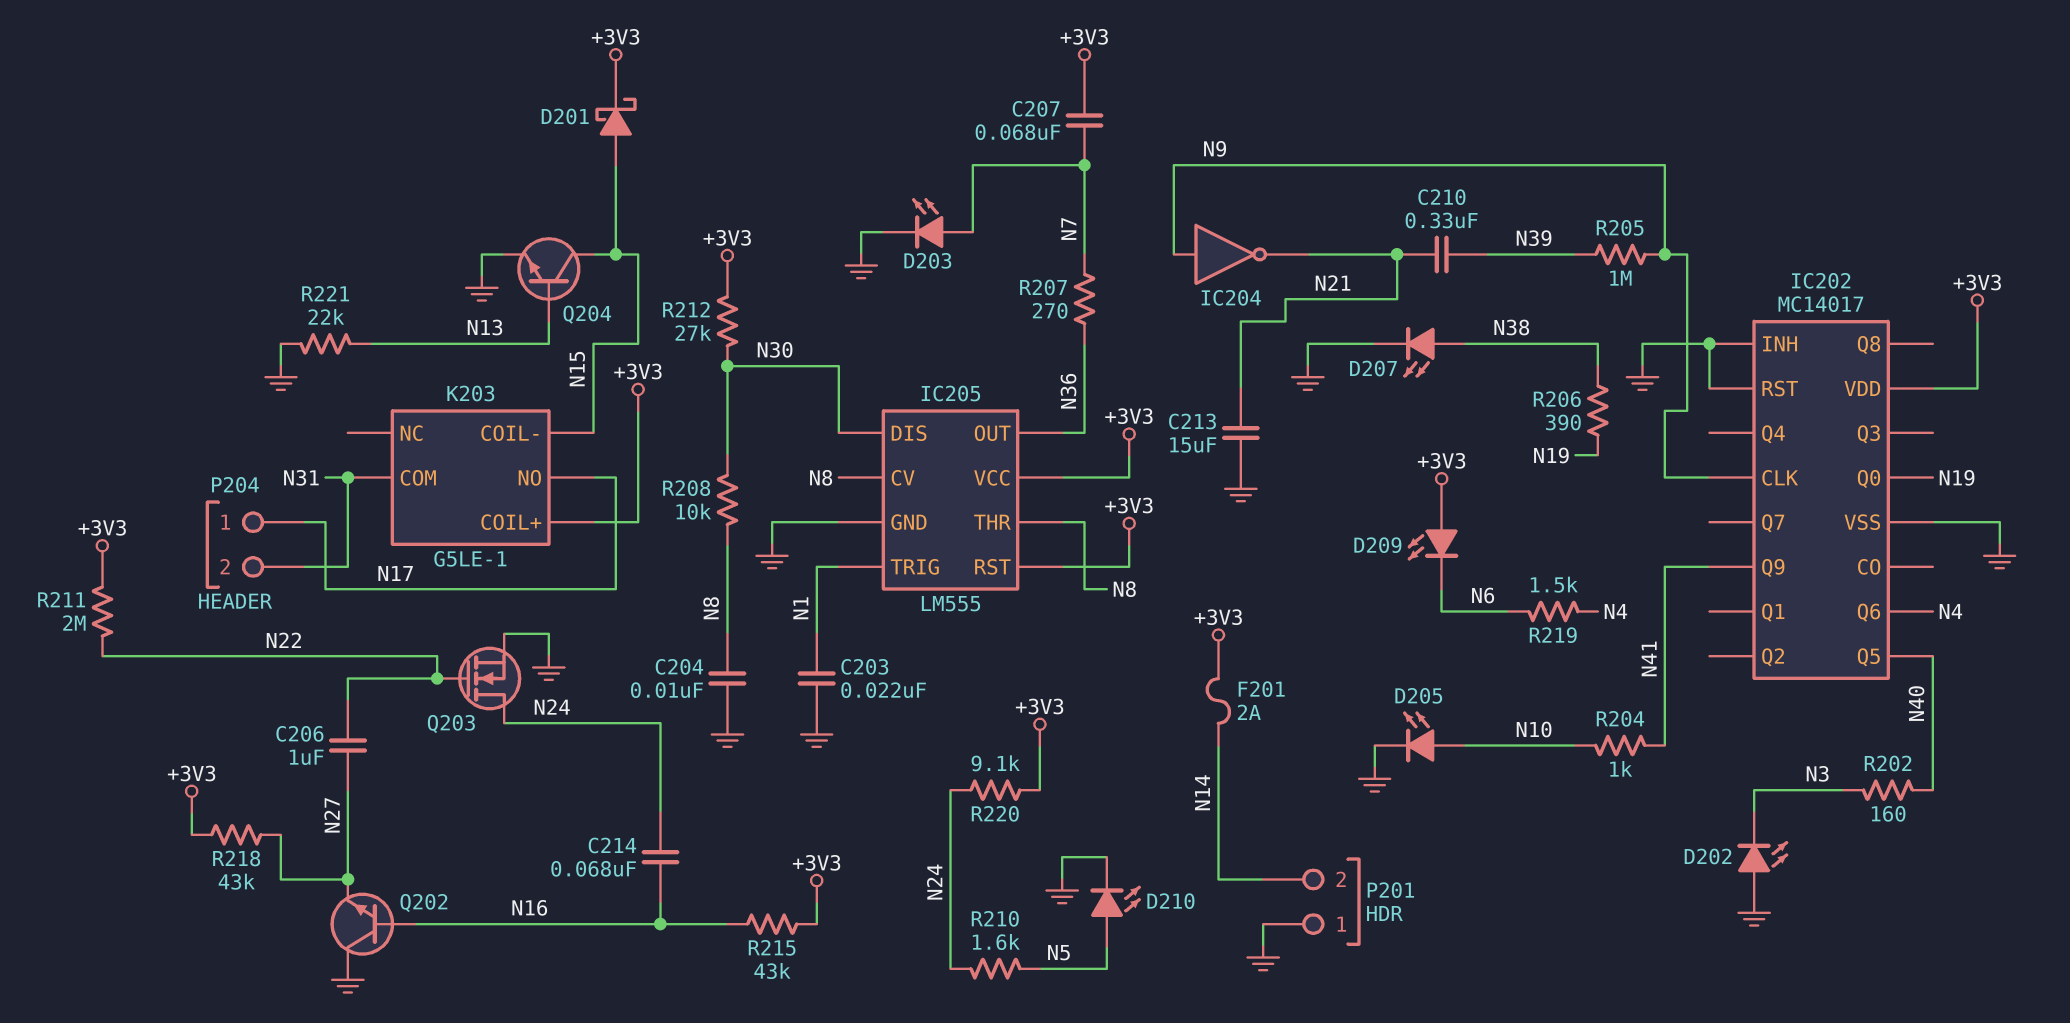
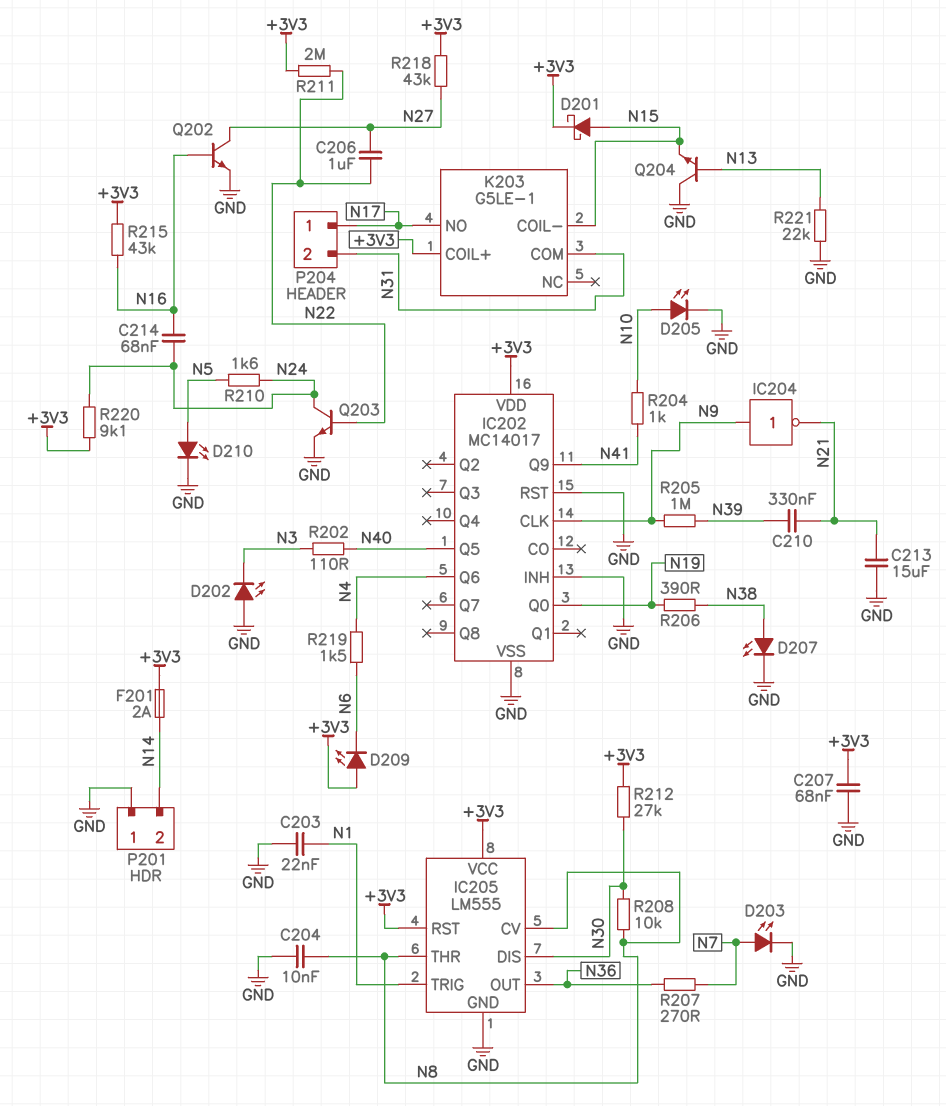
C207: 68nF (+3V3, N7) -> 68nF (+3V3, GND)
Q202: NPN (B N16, C GND, E N27) -> NPN (B N16, C N27, E GND)
Q203: NMOS (G N22, D N24, S GND) -> NPN (B N22, C N24, E GND)
Q204: NPN (B N13, C N15, E GND) -> NPN (B N13, C GND, E N15)
R202: 160 (N3, N40) -> 110 (N3, N40)

